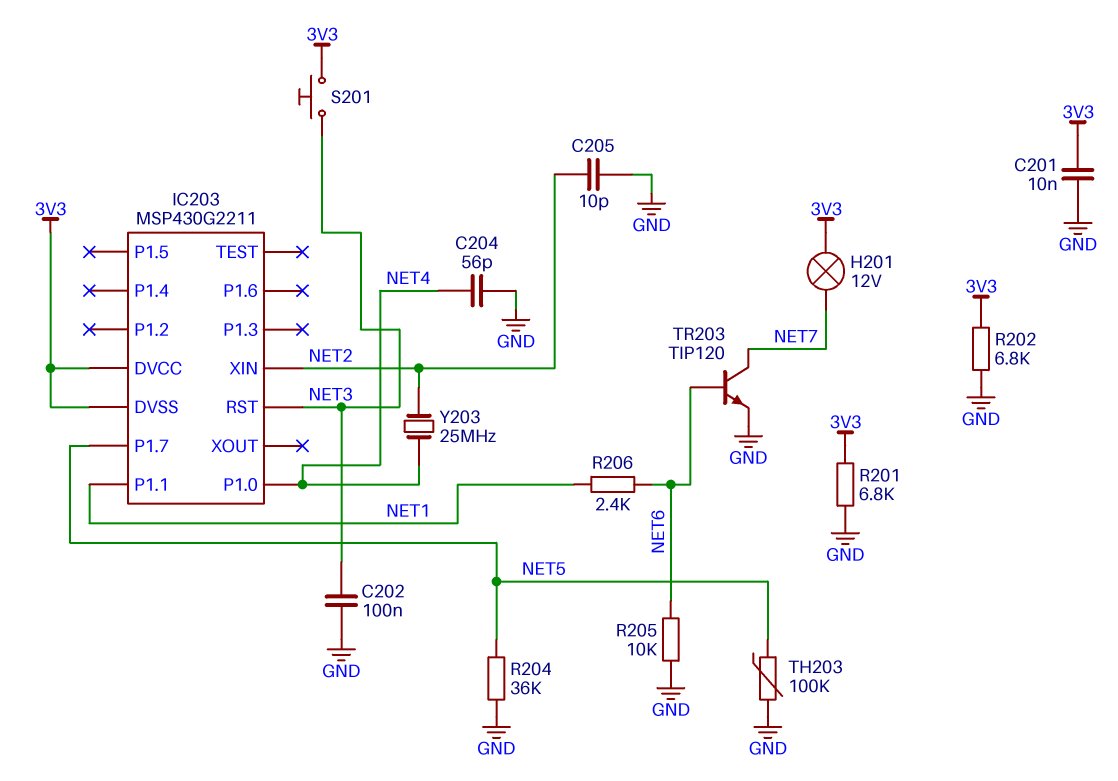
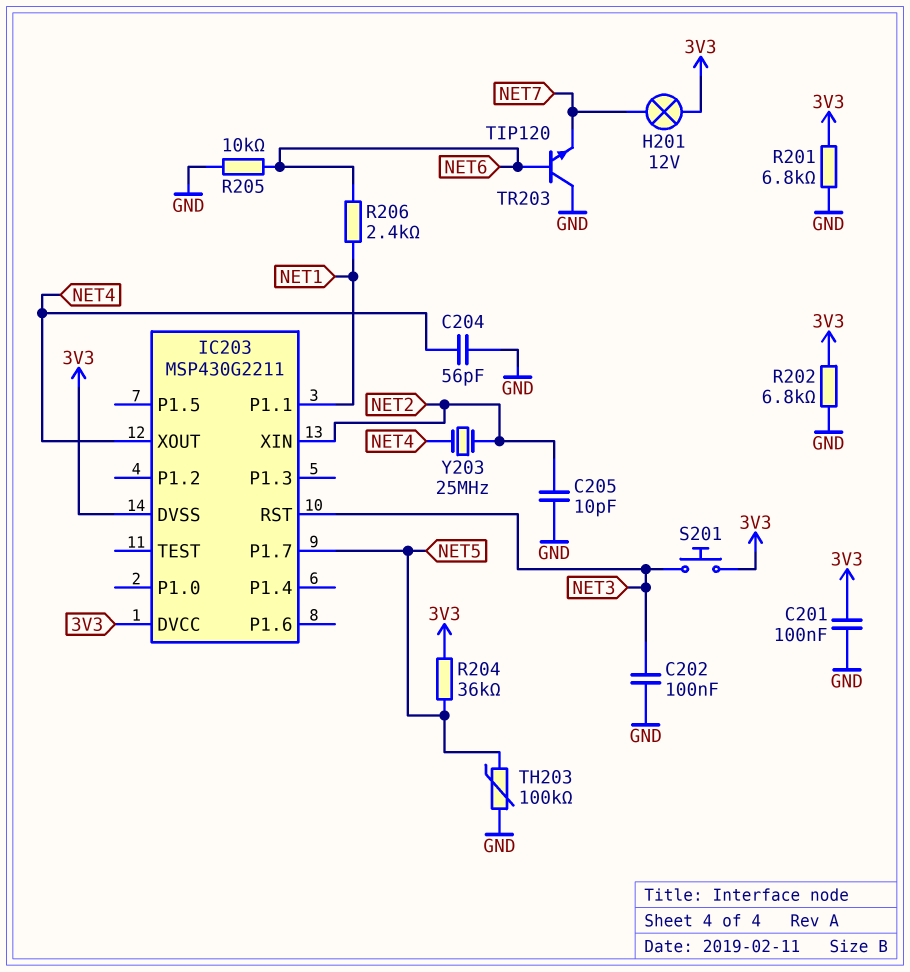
C201: 10nF (3V3, GND) -> 100nF (3V3, GND)
IC203 pin P1.0: NET4 -> none
IC203 pin XOUT: none -> NET4
R204: 36k (GND, NET5) -> 36k (3V3, NET5)
TR203: NPN TIP120 (B NET6, C NET7, E GND) -> NPN TIP120 (B NET6, C GND, E NET7)

